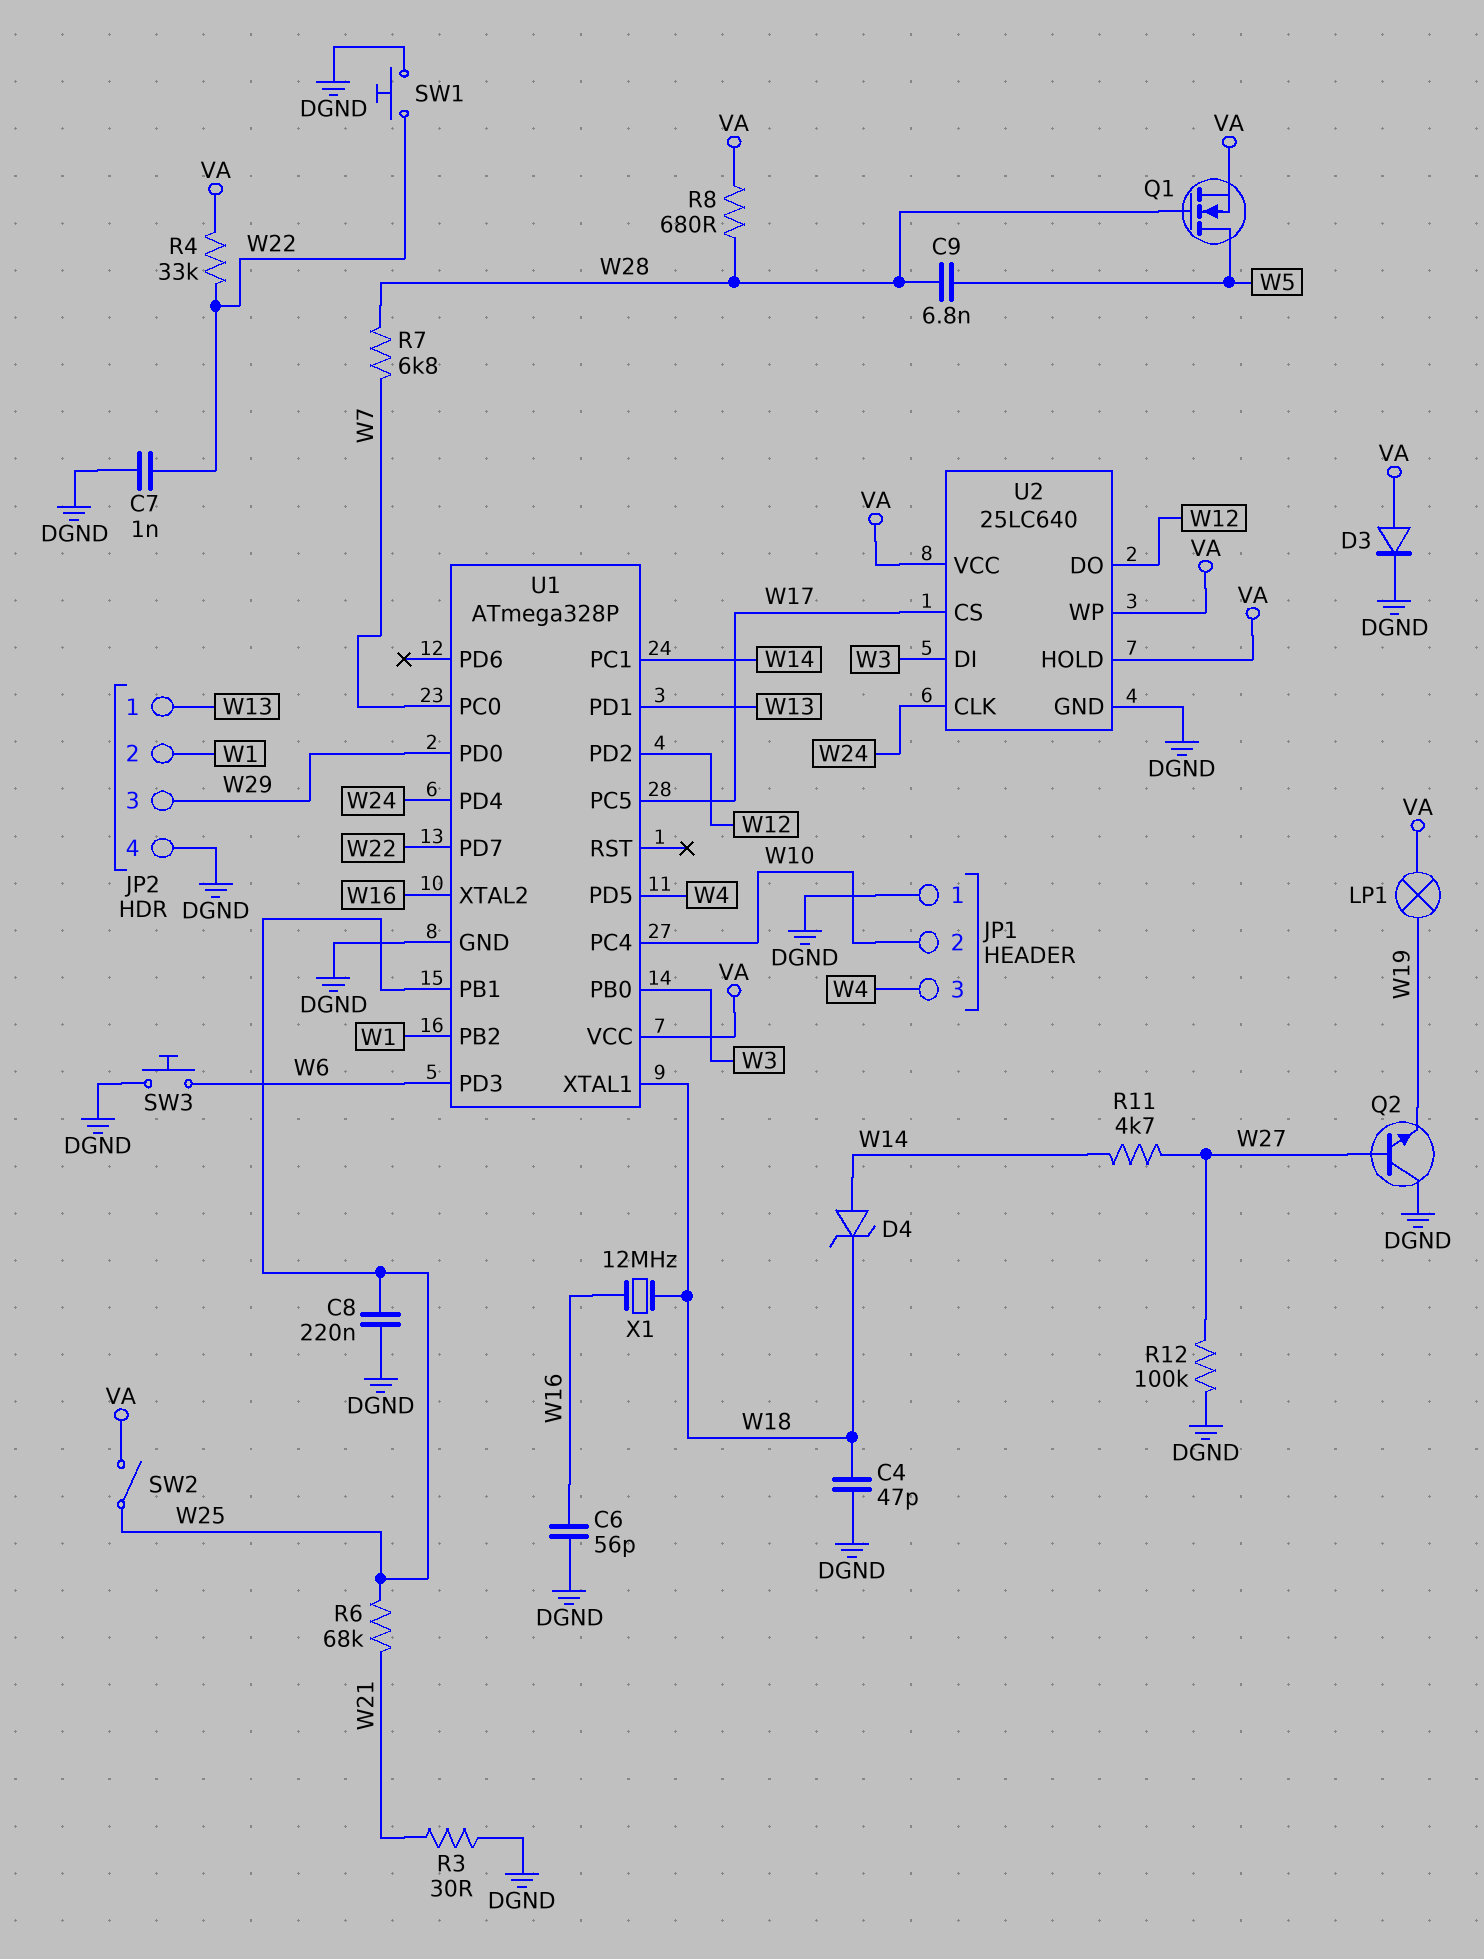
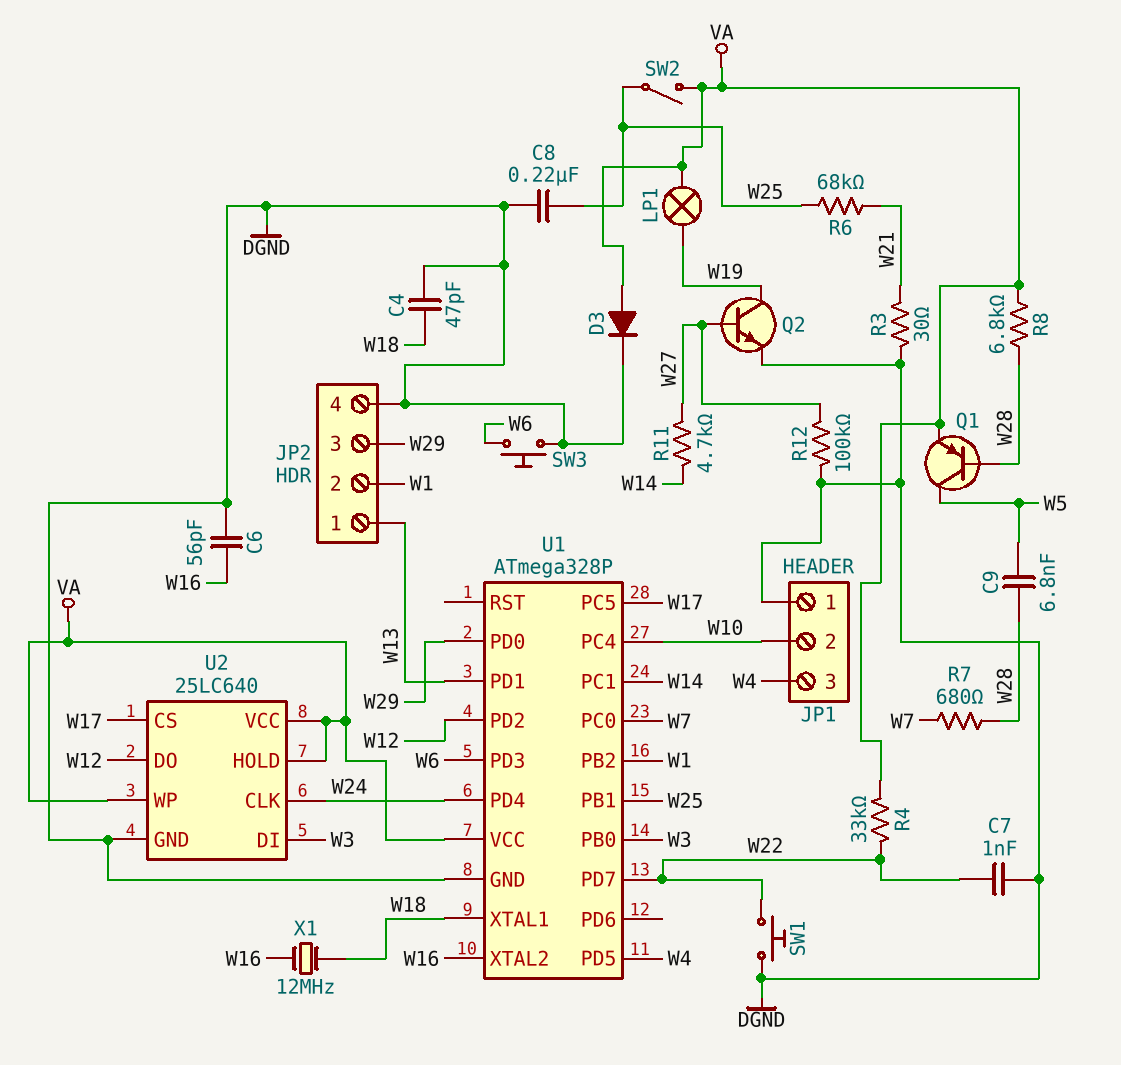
D4: zener (A W14, K W18) -> none
Q1: NMOS (G W28, D W5, S VA) -> PNP (B W28, C W5, E VA)
Q2: NPN (B W27, C DGND, E W19) -> NPN (B W27, C W19, E DGND)
R7: 6.8k (W7, W28) -> 680 (W7, W28)
R8: 680 (VA, W28) -> 6.8k (VA, W28)

